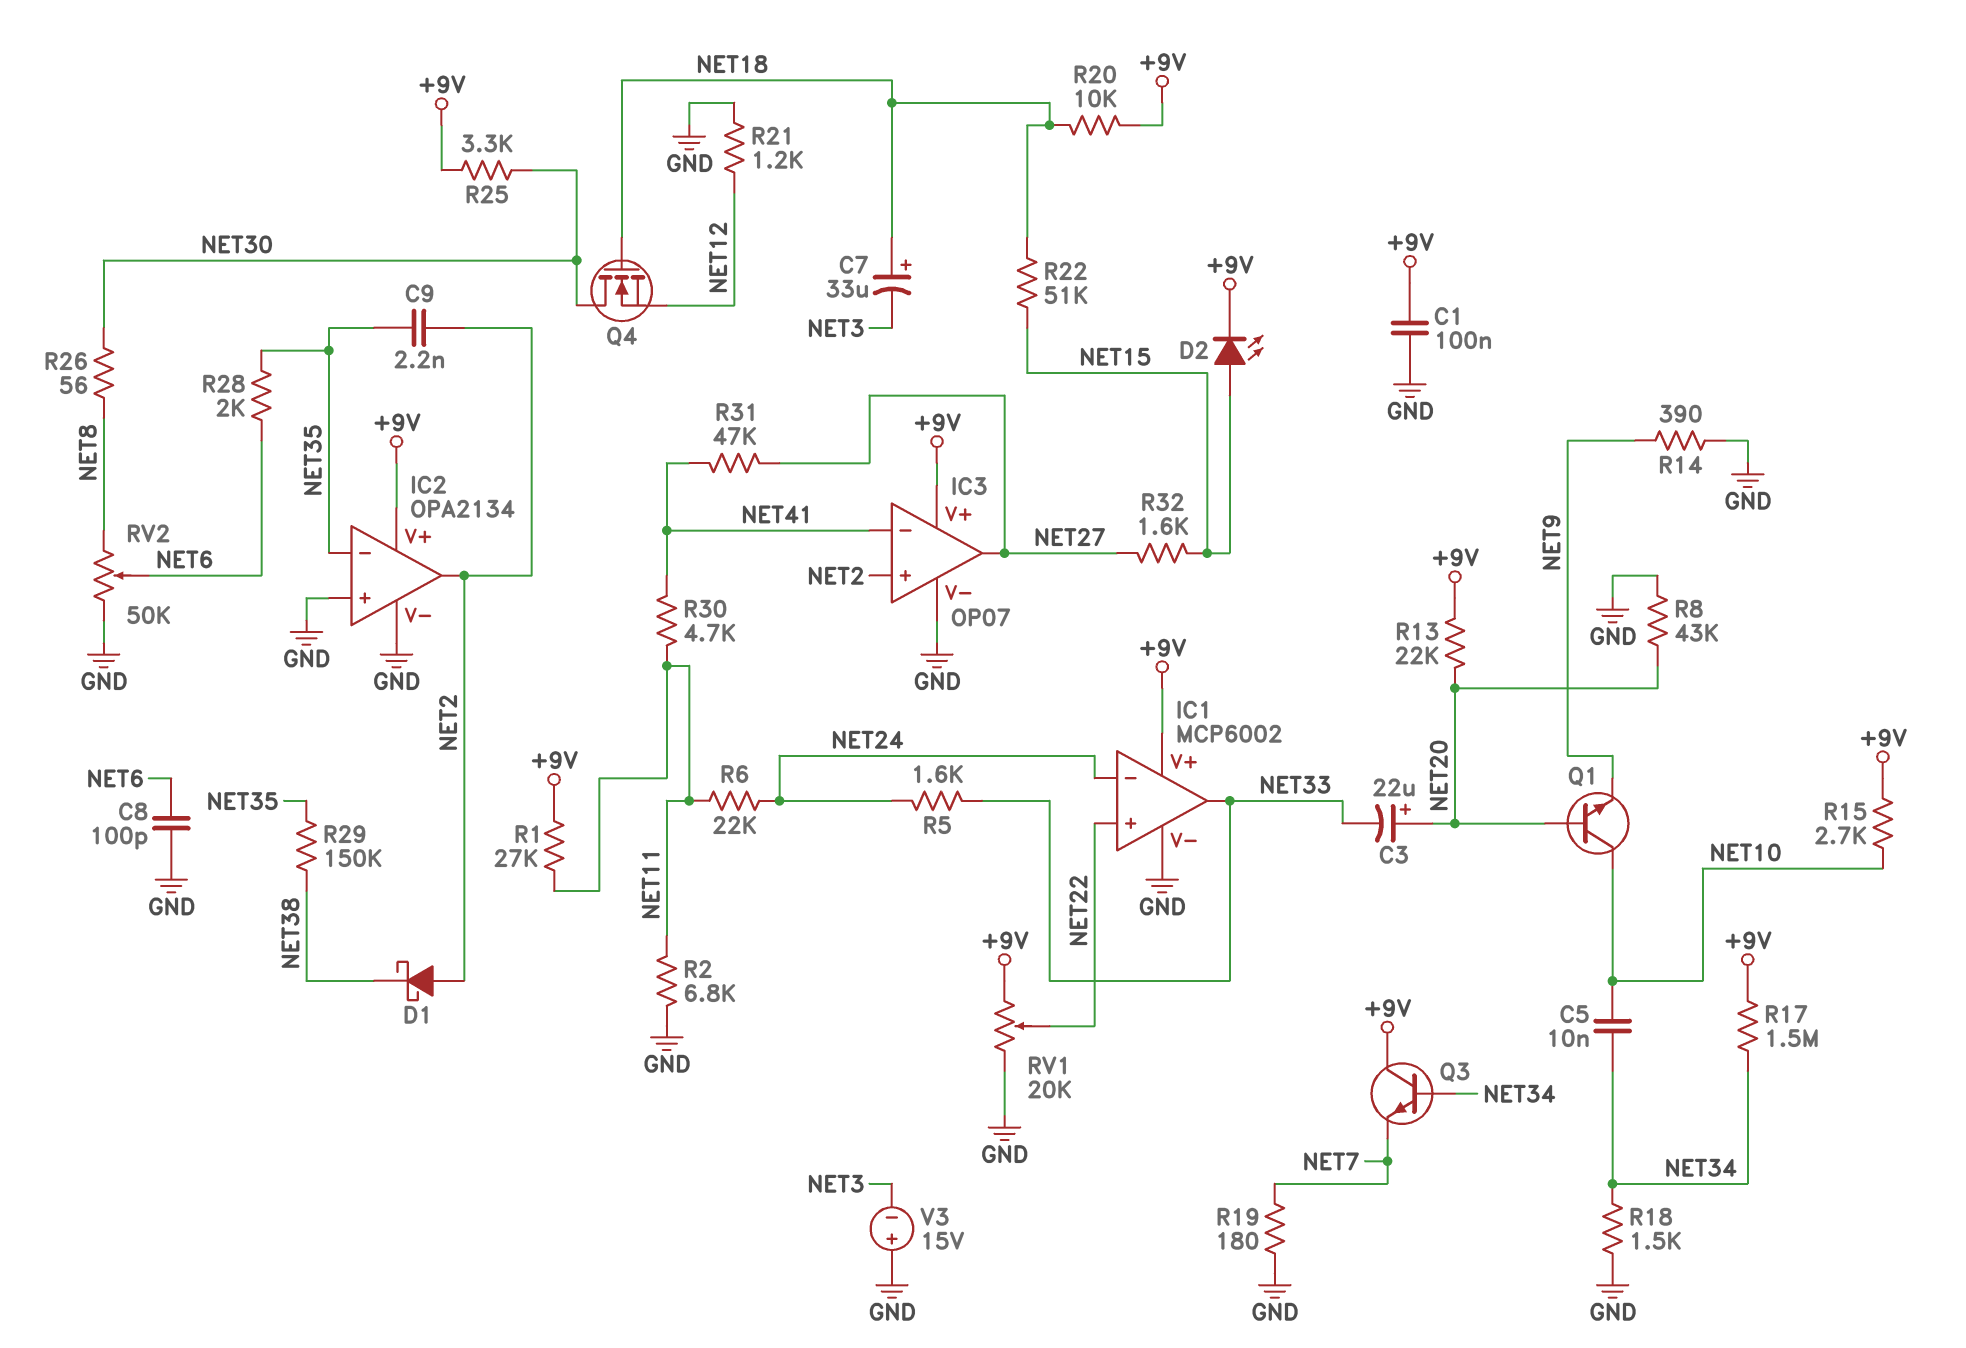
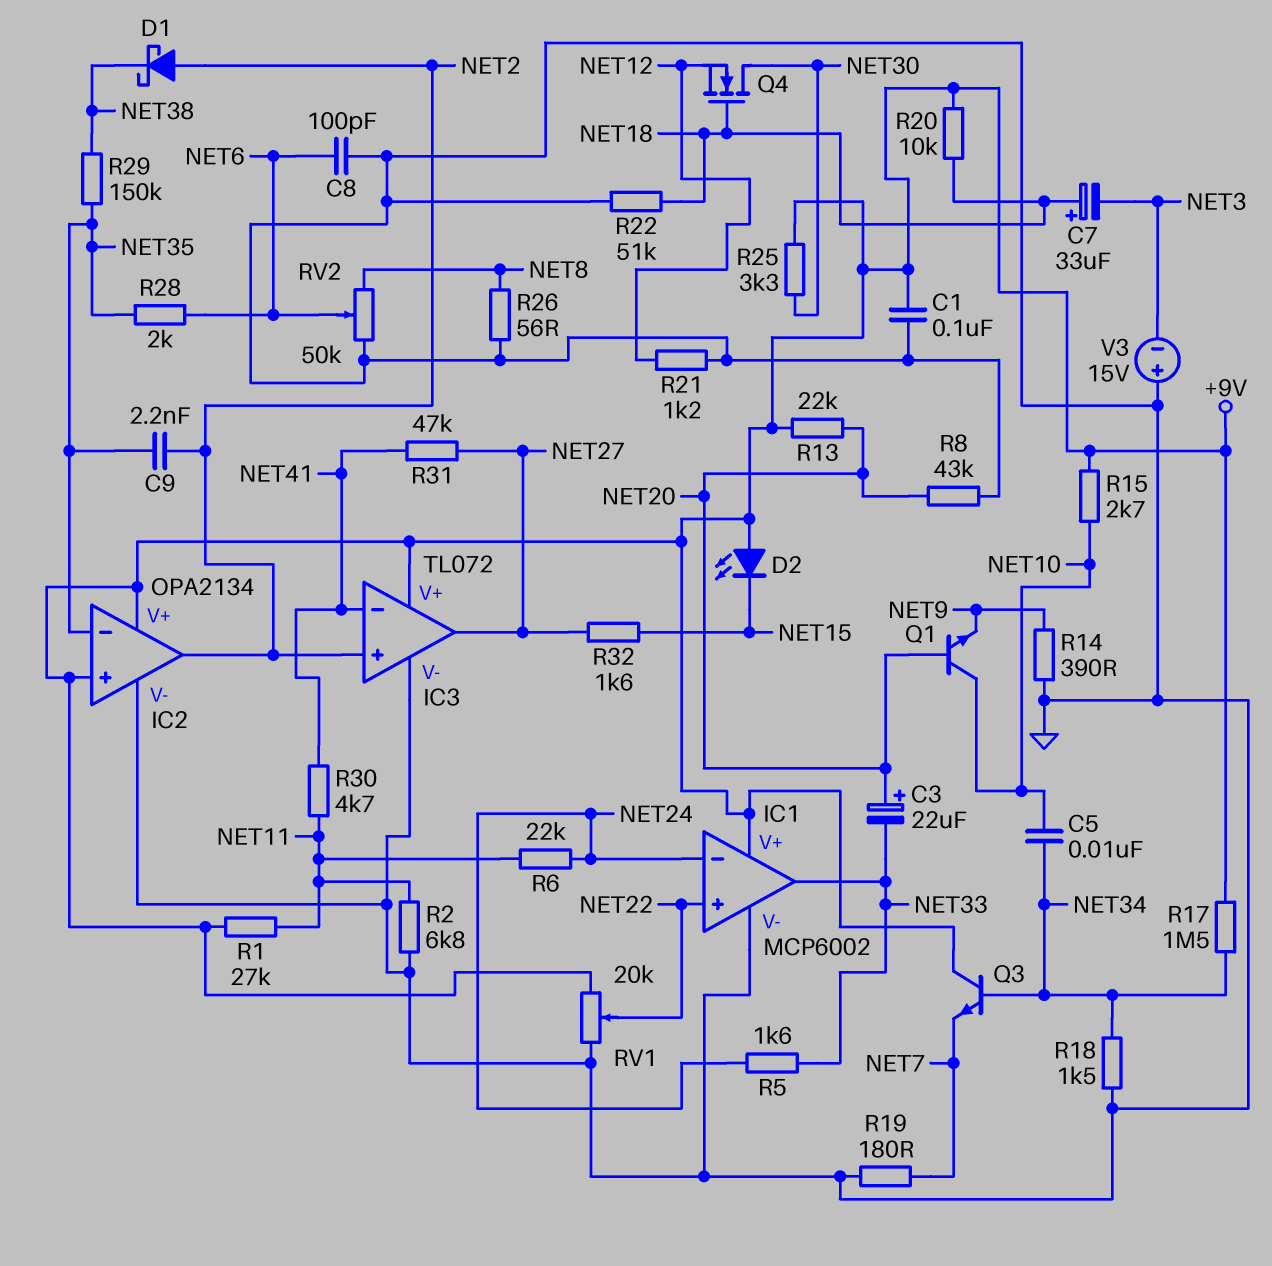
D2: LED (A NET15, K +9V) -> LED (A +9V, K NET15)
IC2 pin in+: GND -> +9V
IC3: OP07 -> TL072
R22: 51k (NET15, NET18) -> 51k (GND, NET18)
R26: 56 (NET8, NET30) -> 56 (GND, NET8)

